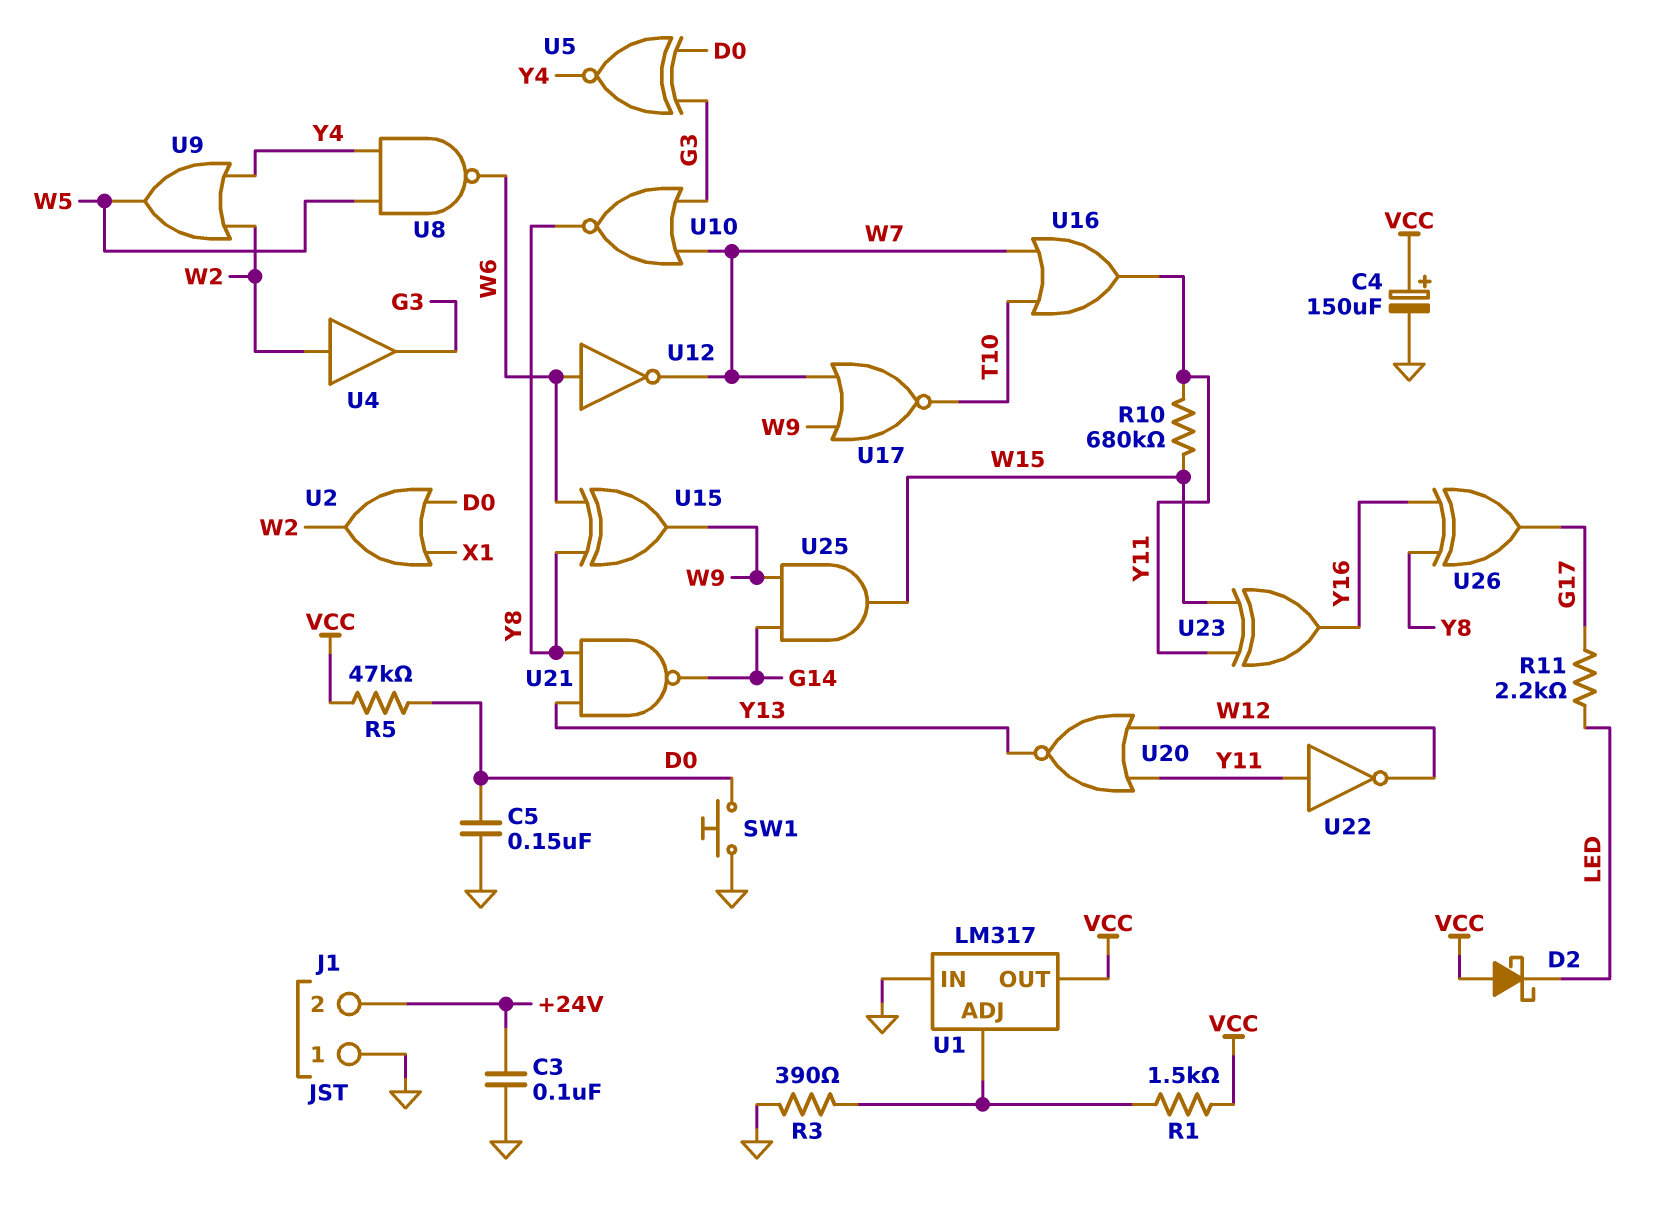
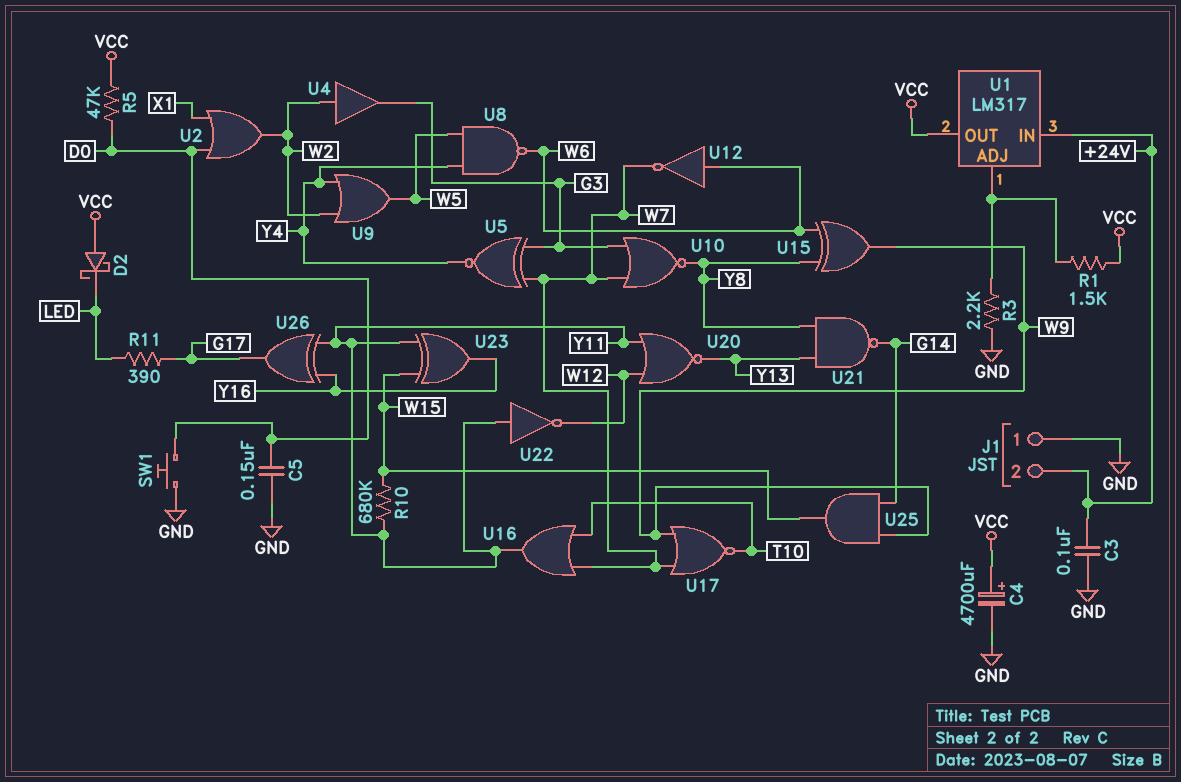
C4: 150uF (plus VCC, minus GND) -> 4700uF (plus VCC, minus GND)
R3: 390 (GND, U1/ADJ) -> 2.2k (GND, U1/ADJ)
R11: 2.2k (G17, LED) -> 390 (G17, LED)
U1 pin IN: GND -> +24V
U5: XNOR (in D0, in G3, out Y4) -> XNOR (in G3, in W7, out Y4)
U26: XOR (in Y8, in Y16, out G17) -> XOR (in Y11, in Y16, out G17)

